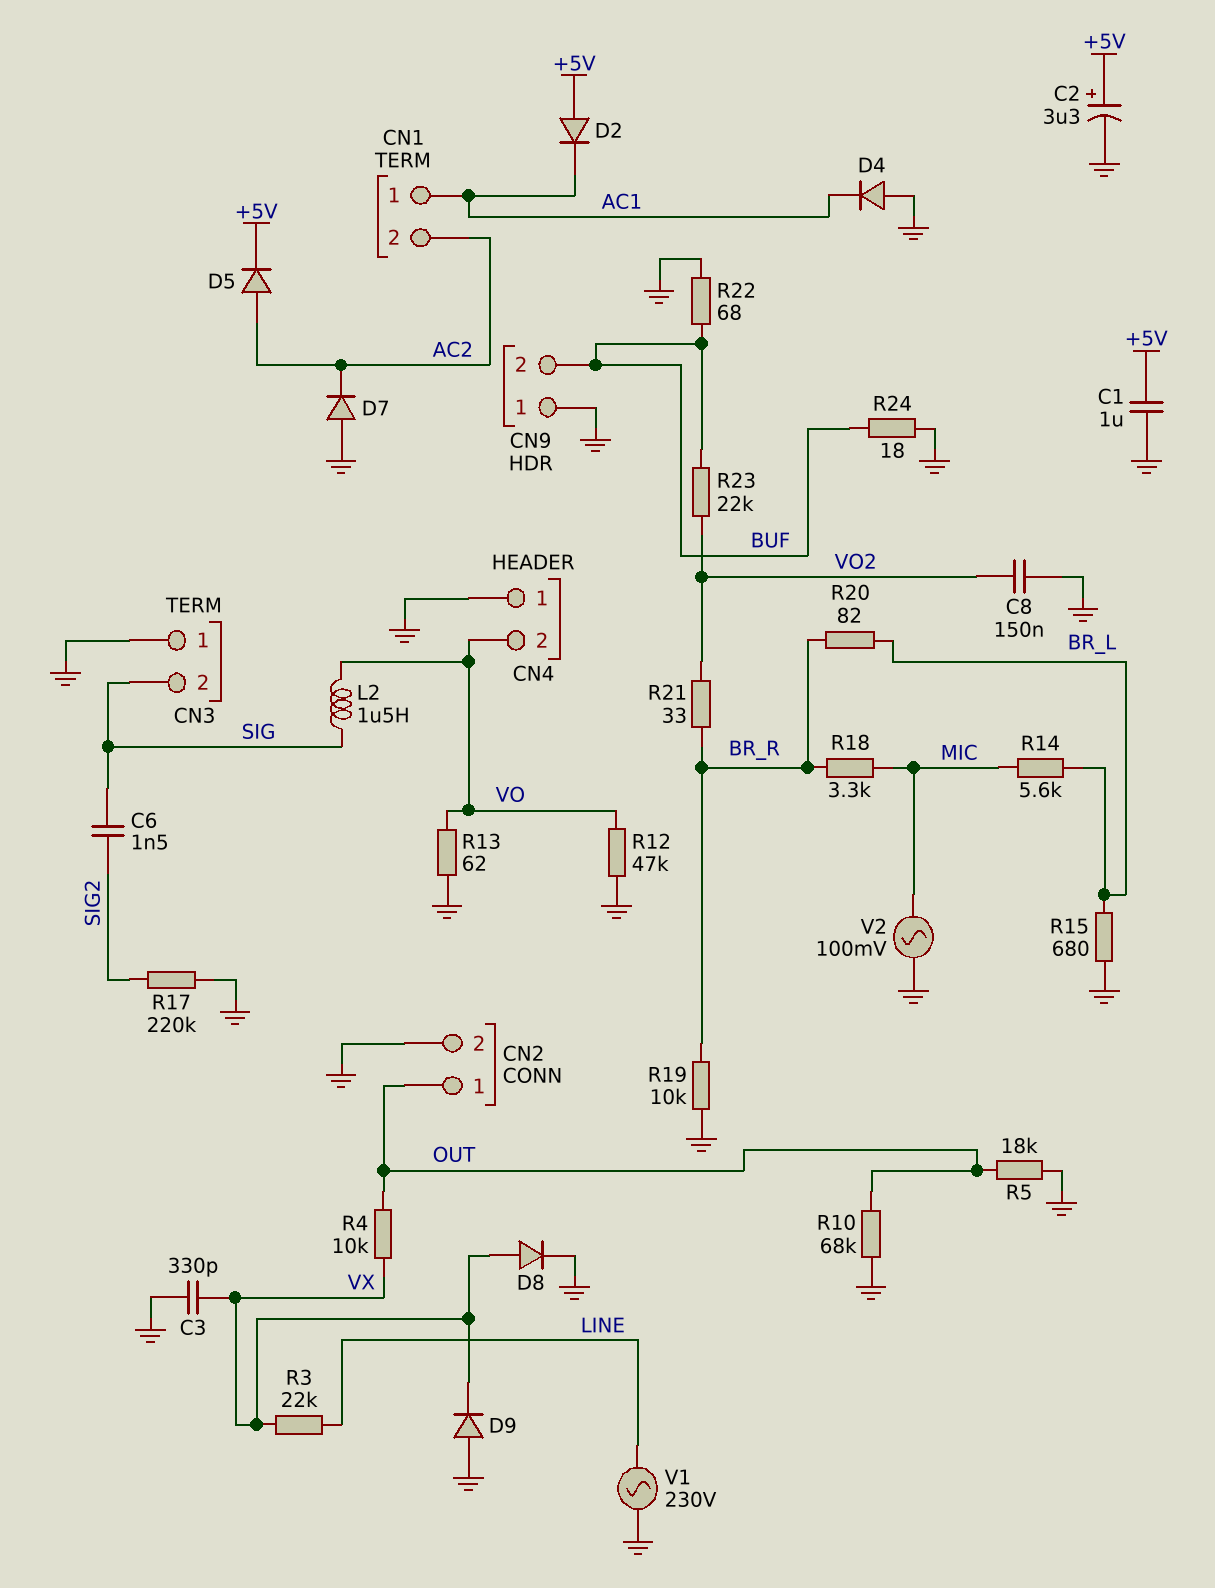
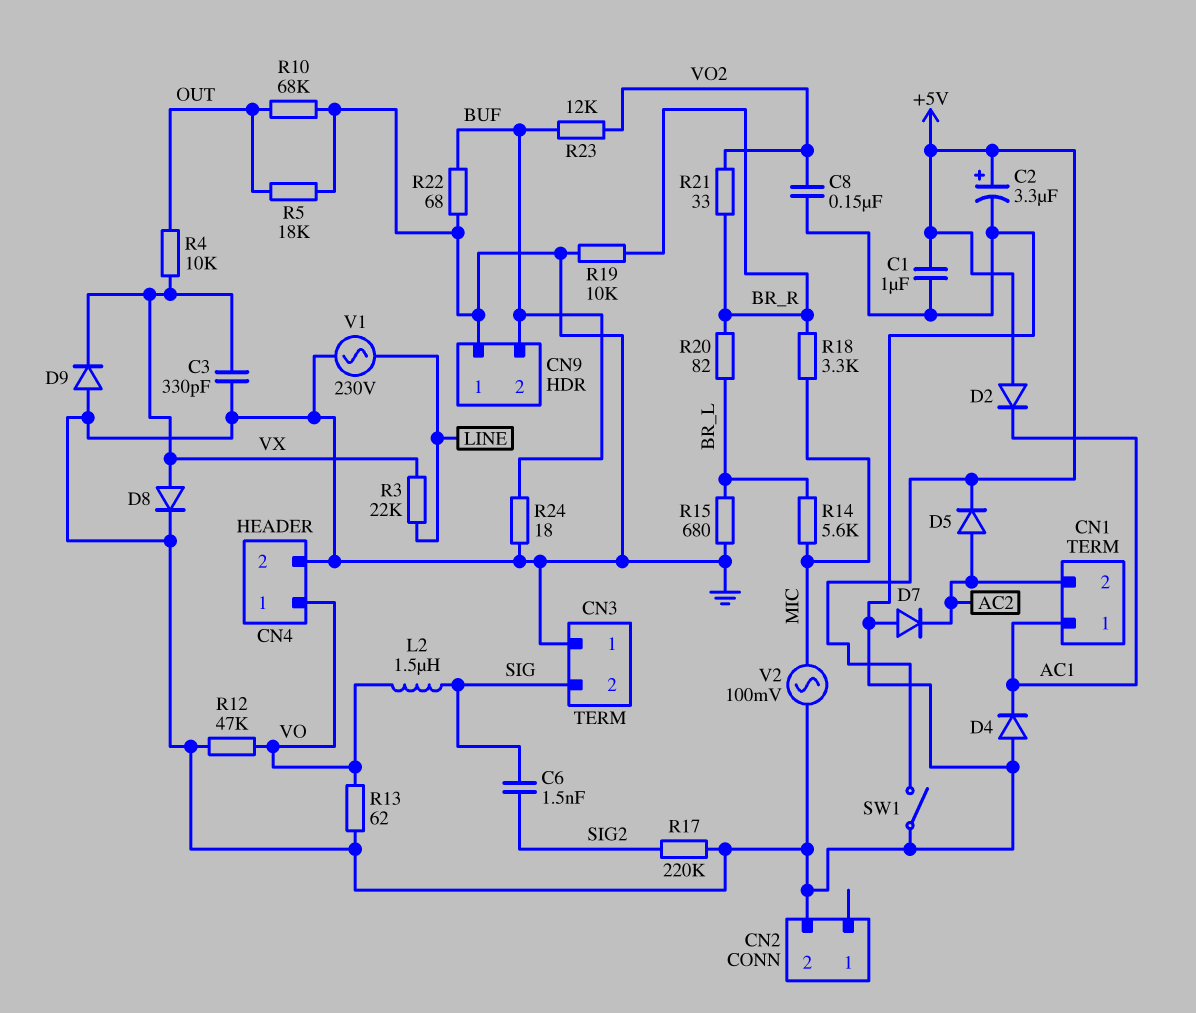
CN2 pin 1: OUT -> none
CN4 pin 1: GND -> VO
CN4 pin 2: VO -> GND
R23: 22k (BUF, VO2) -> 12k (BUF, VO2)
SW1: none -> switch (+5V, GND)

